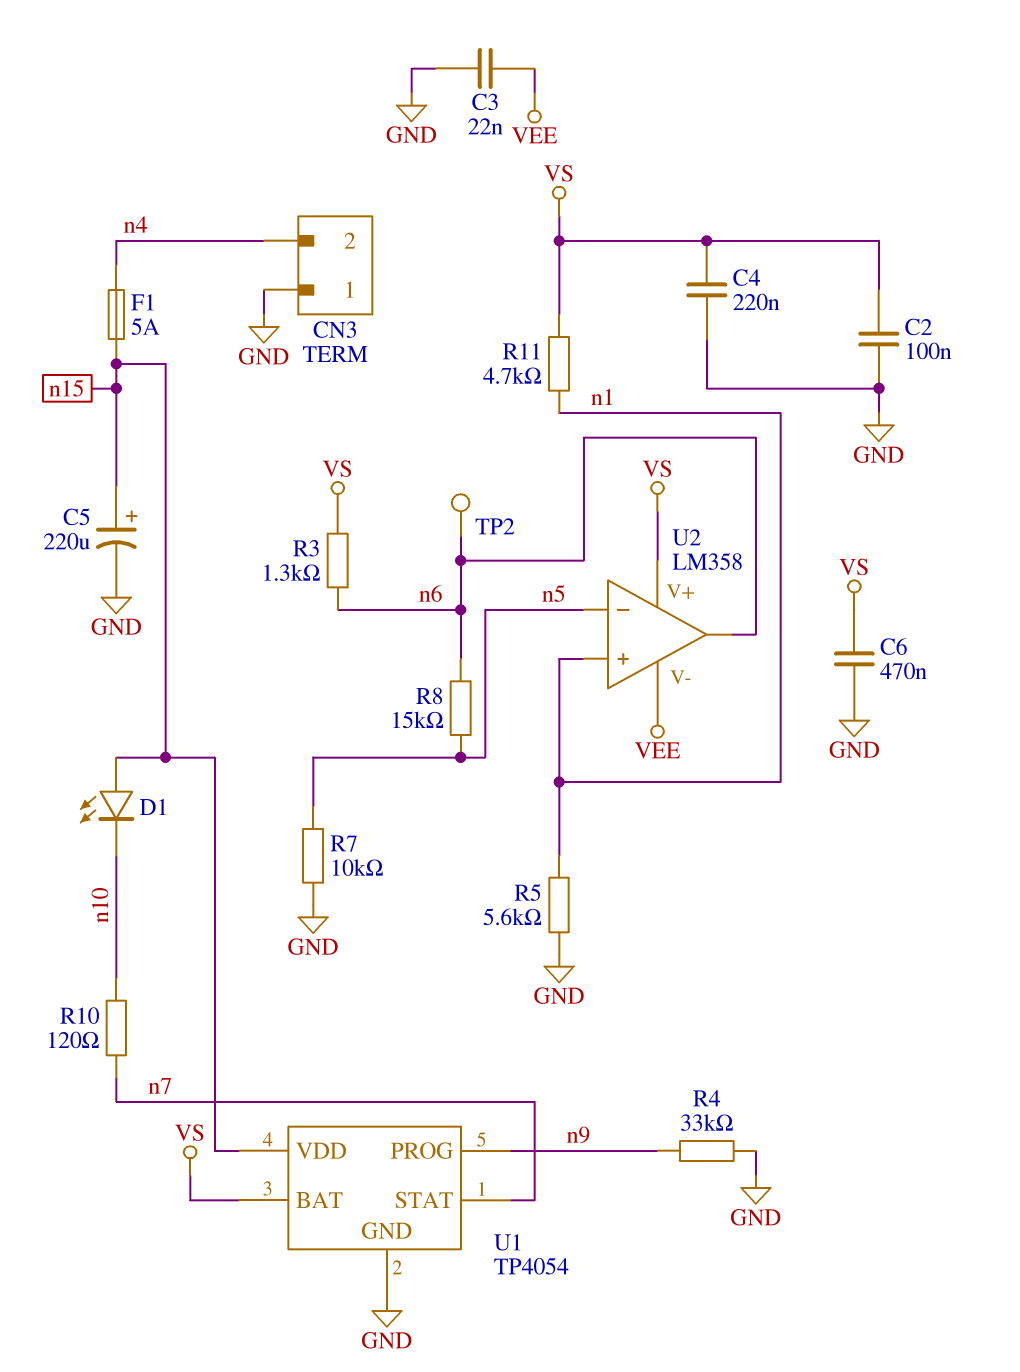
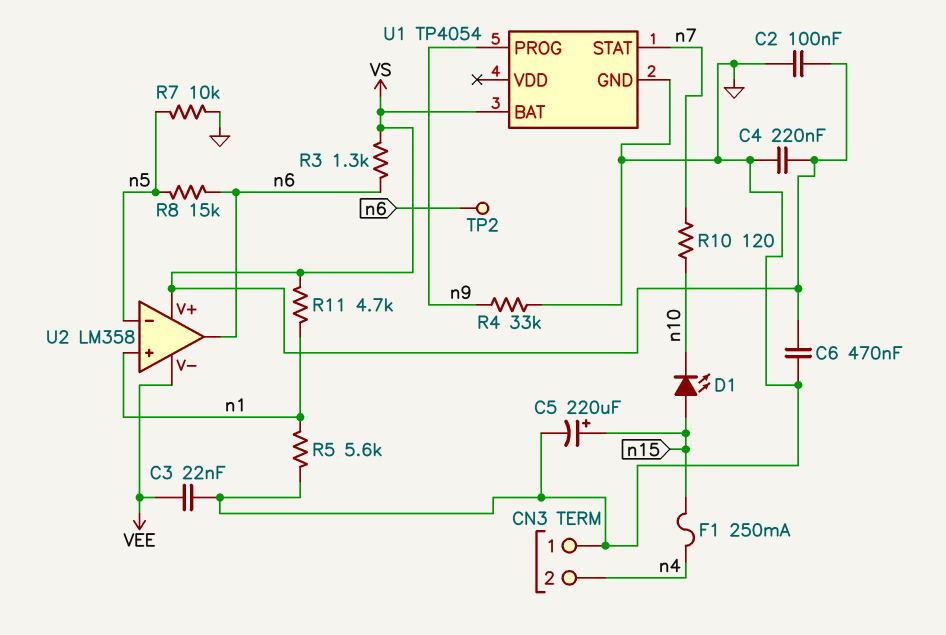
F1: 5A (n4, n15) -> 250mA (n4, n15)
U1 pin VDD: n15 -> none

